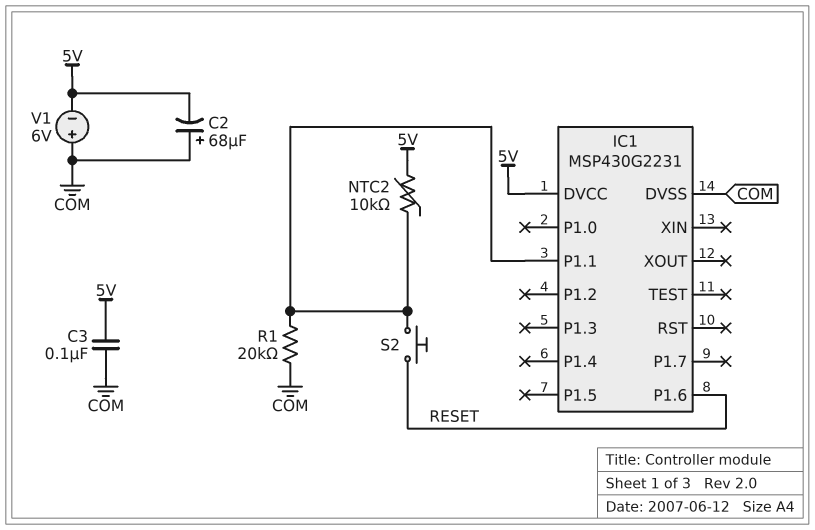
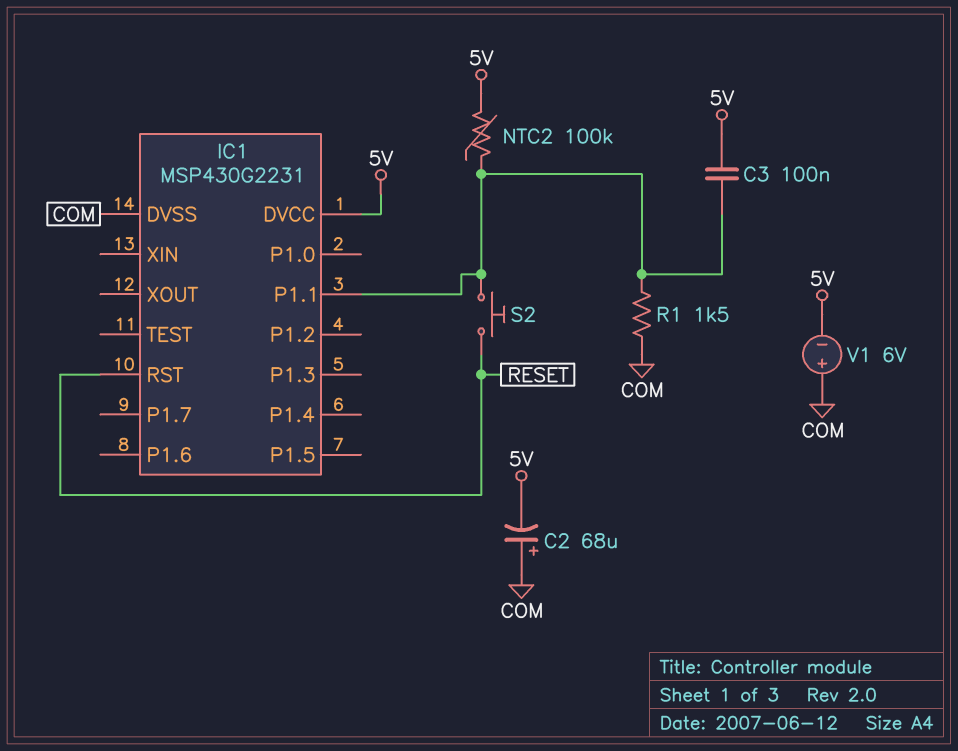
C3: 100nF (5V, COM) -> 100nF (5V, IC1/P1.1)
IC1 pin P1.6: RESET -> none
IC1 pin RST: none -> RESET
NTC2: 10k (5V, IC1/P1.1) -> 100k (5V, IC1/P1.1)
R1: 20k (COM, IC1/P1.1) -> 1.5k (COM, IC1/P1.1)

